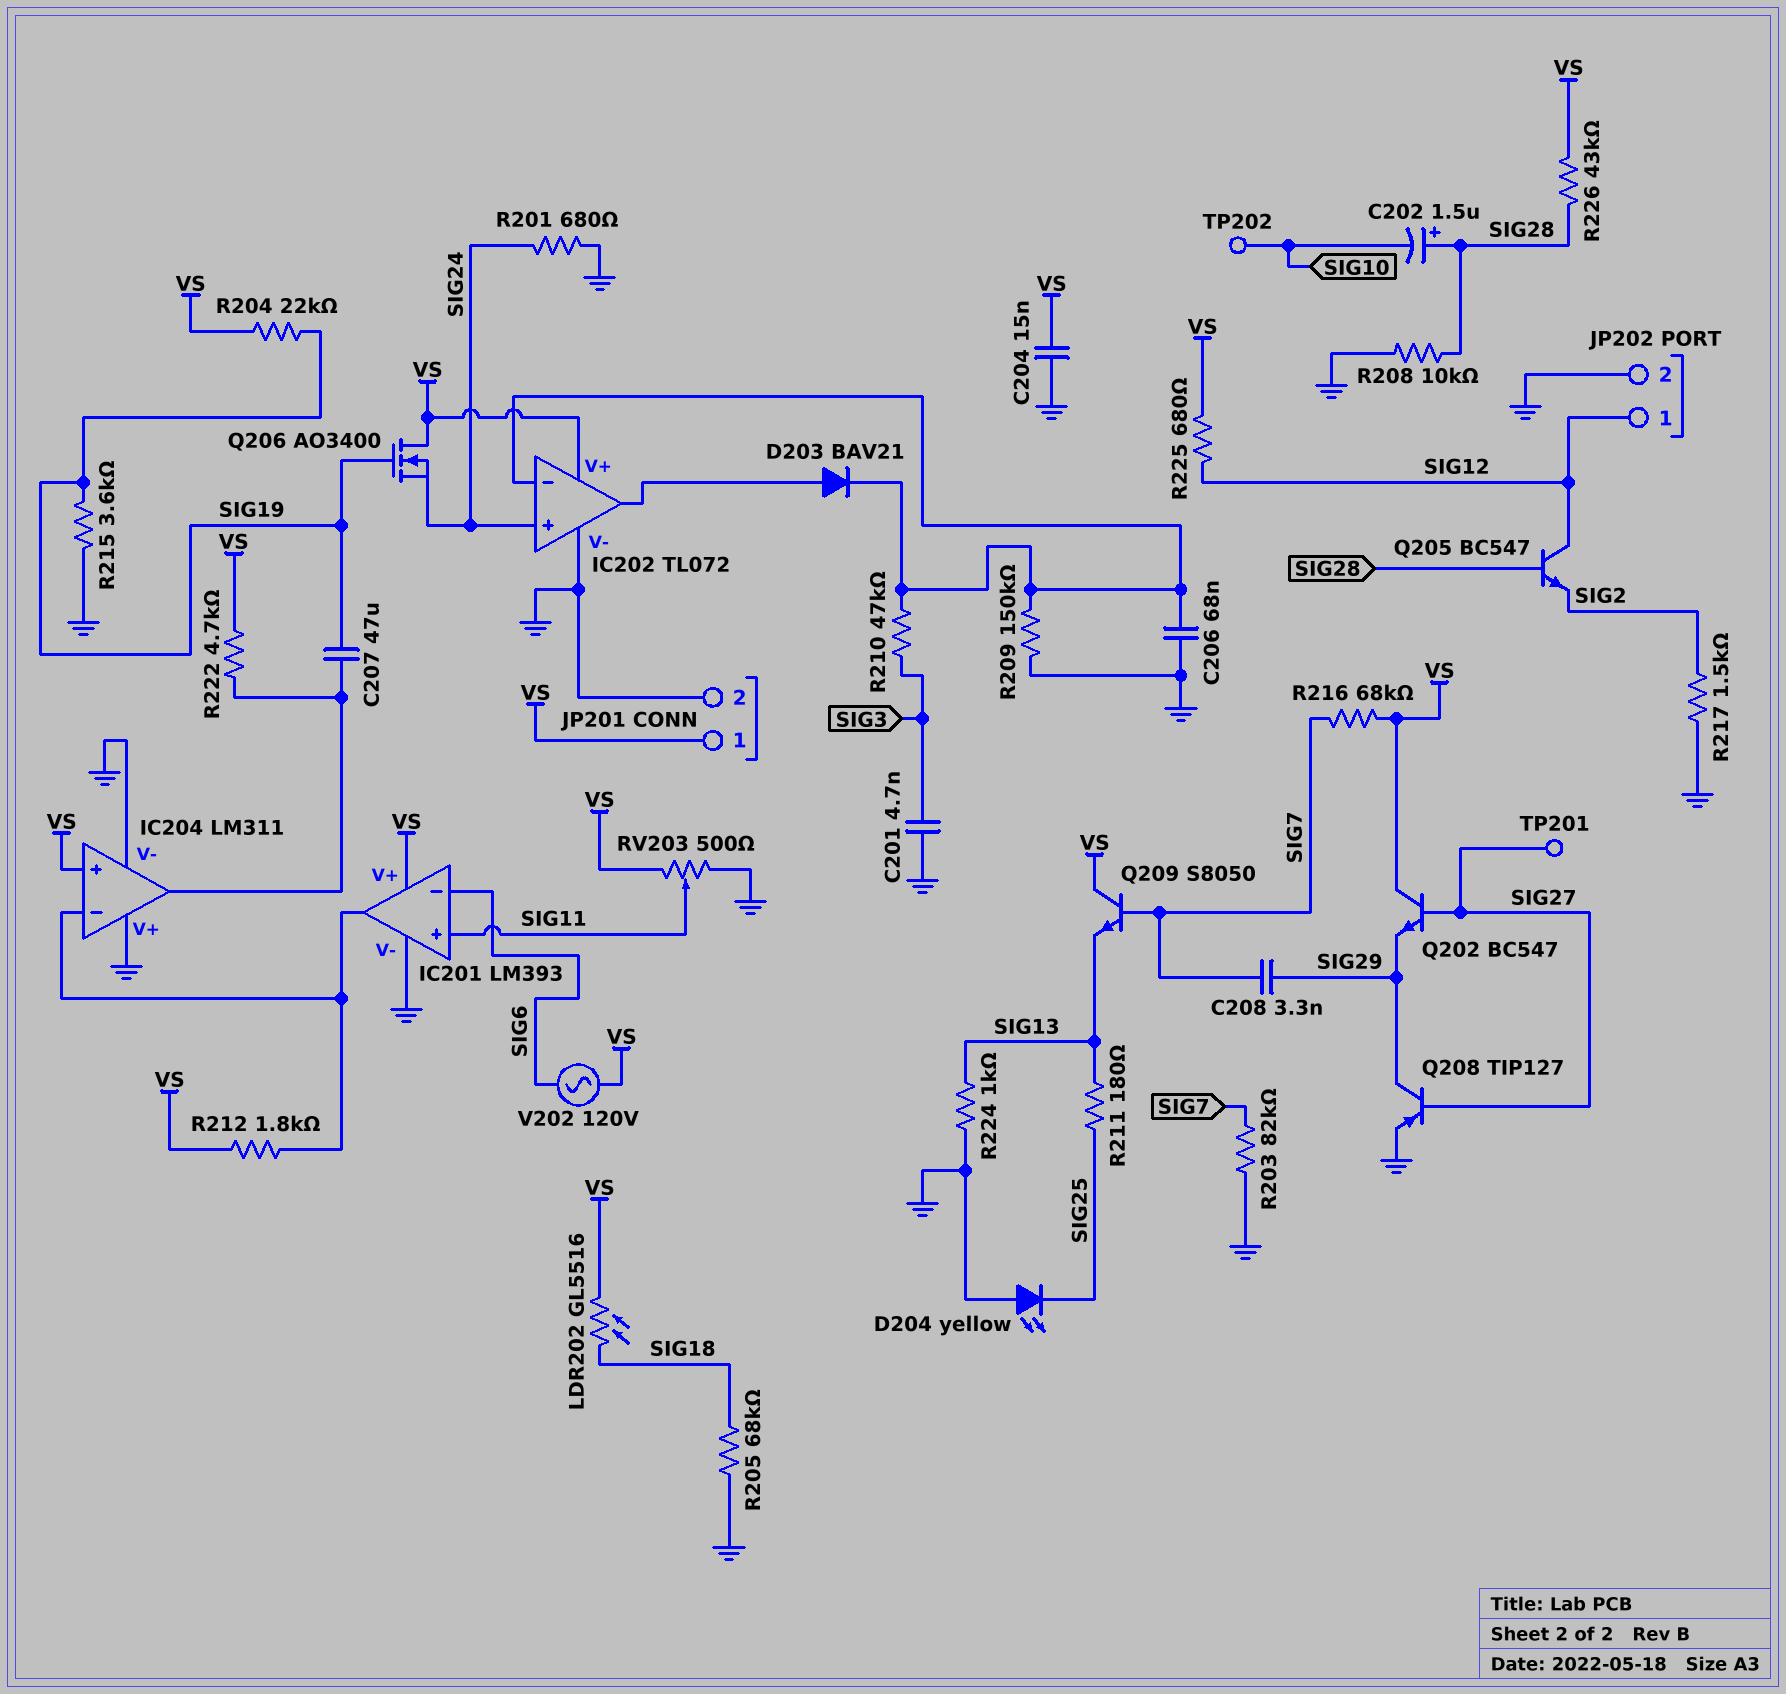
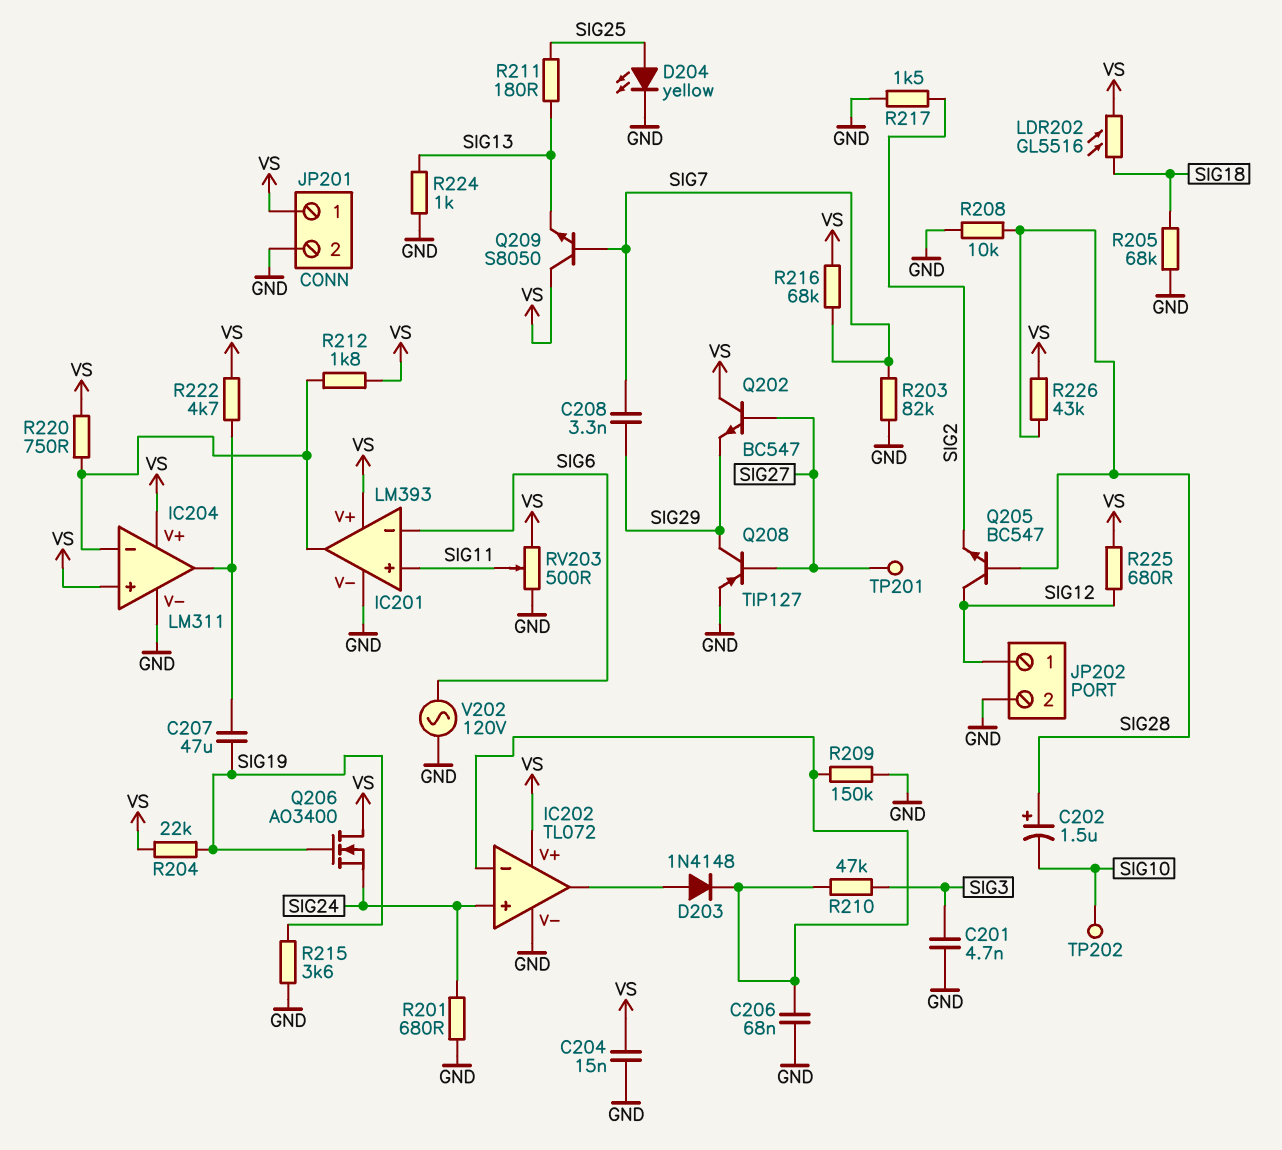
D203: diode BAV21 (A IC202/out, K IC202/in-) -> diode 1N4148 (A IC202/out, K IC202/in-)
D204: LED yellow (A GND, K SIG25) -> LED yellow (A SIG25, K GND)
IC204 pin V+: GND -> VS
R220: none -> 750 (IC201/out, VS)
V202: AC 120V (SIG6, VS) -> AC 120V (GND, SIG6)

